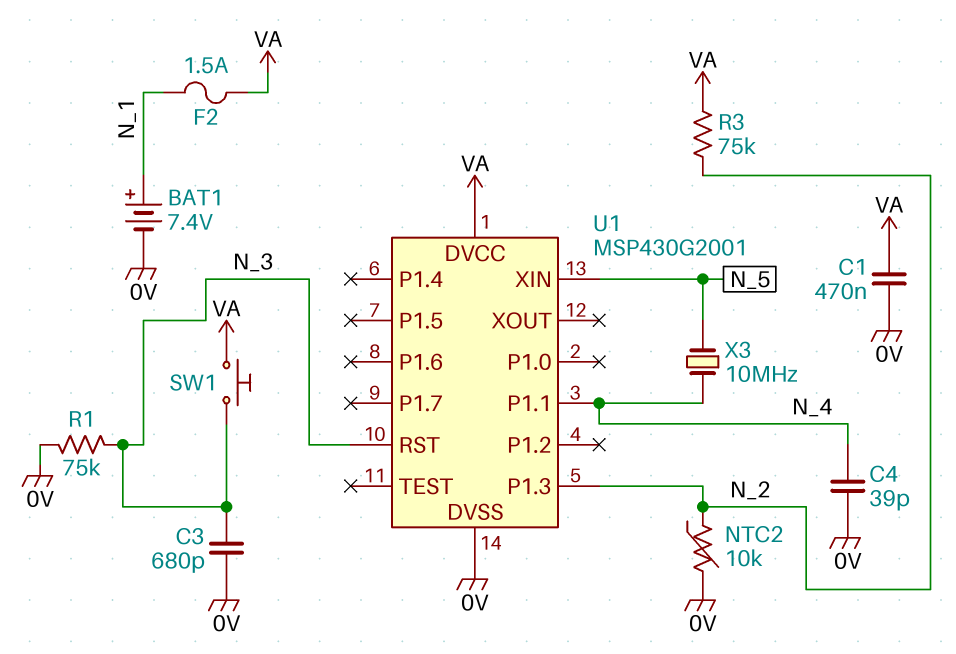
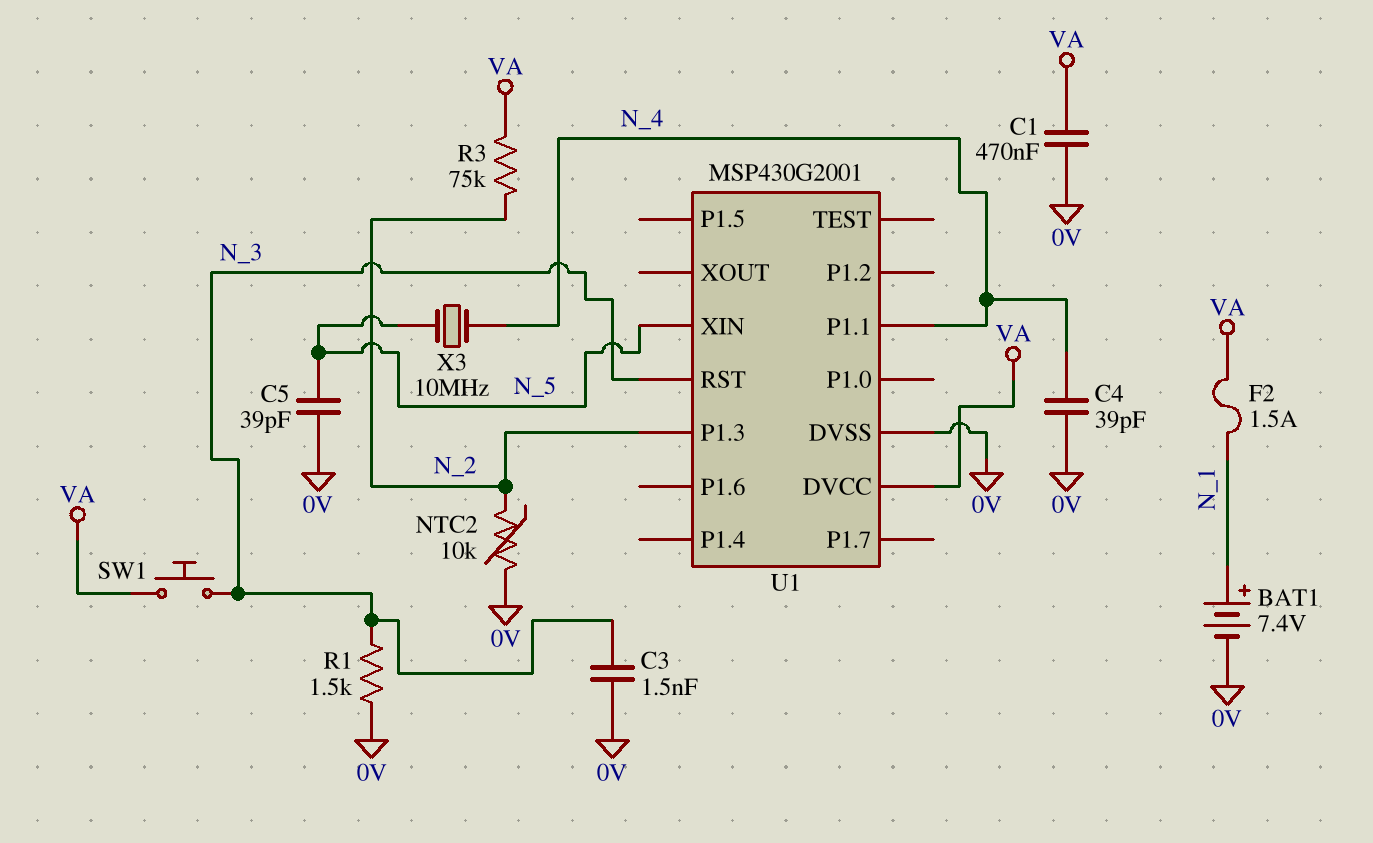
C3: 680pF (0V, N_3) -> 1.5nF (0V, N_3)
C5: none -> 39pF (0V, N_5)
R1: 75k (0V, N_3) -> 1.5k (0V, N_3)

